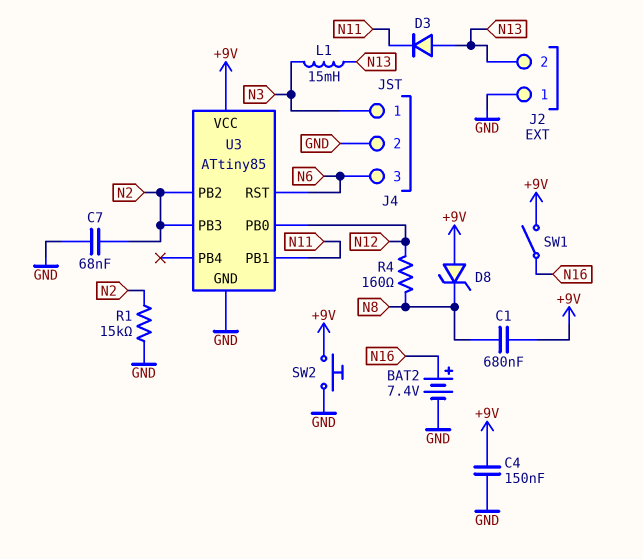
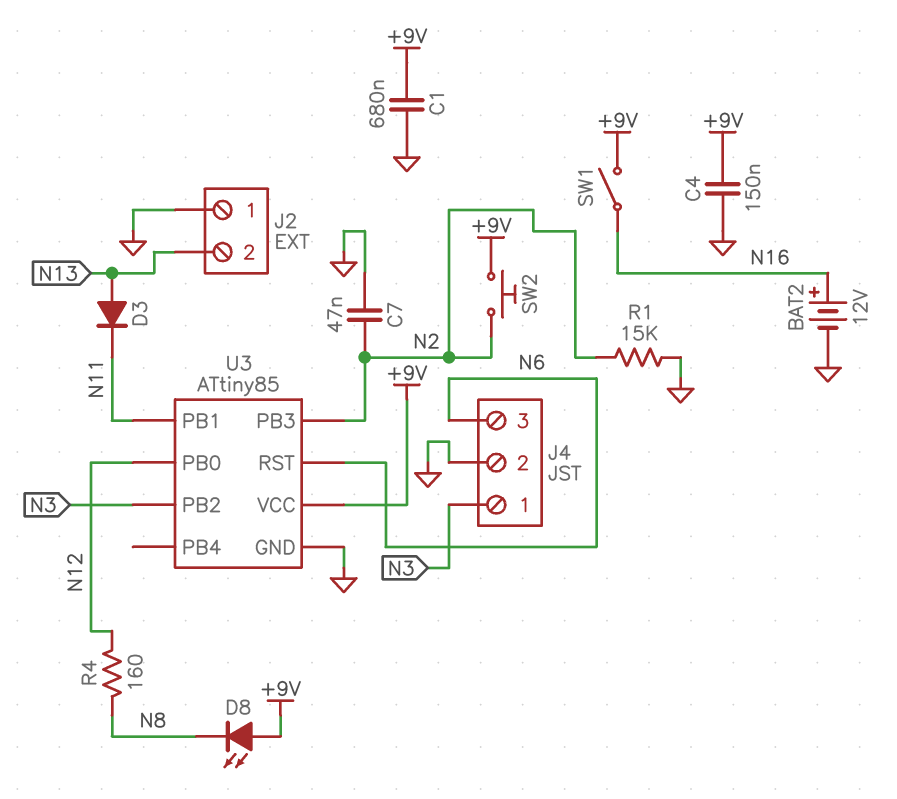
BAT2: 7.4V (plus N16, minus GND) -> 12V (plus N16, minus GND)
C1: 680nF (+9V, N8) -> 680nF (+9V, GND)
C7: 68nF (GND, N2) -> 47nF (GND, N2)
D8: zener (A +9V, K N8) -> LED (A +9V, K N8)
L1: 15mH (N3, N13) -> none
SW2: button (+9V, GND) -> button (+9V, N2)
U3 pin PB2: N2 -> N3

